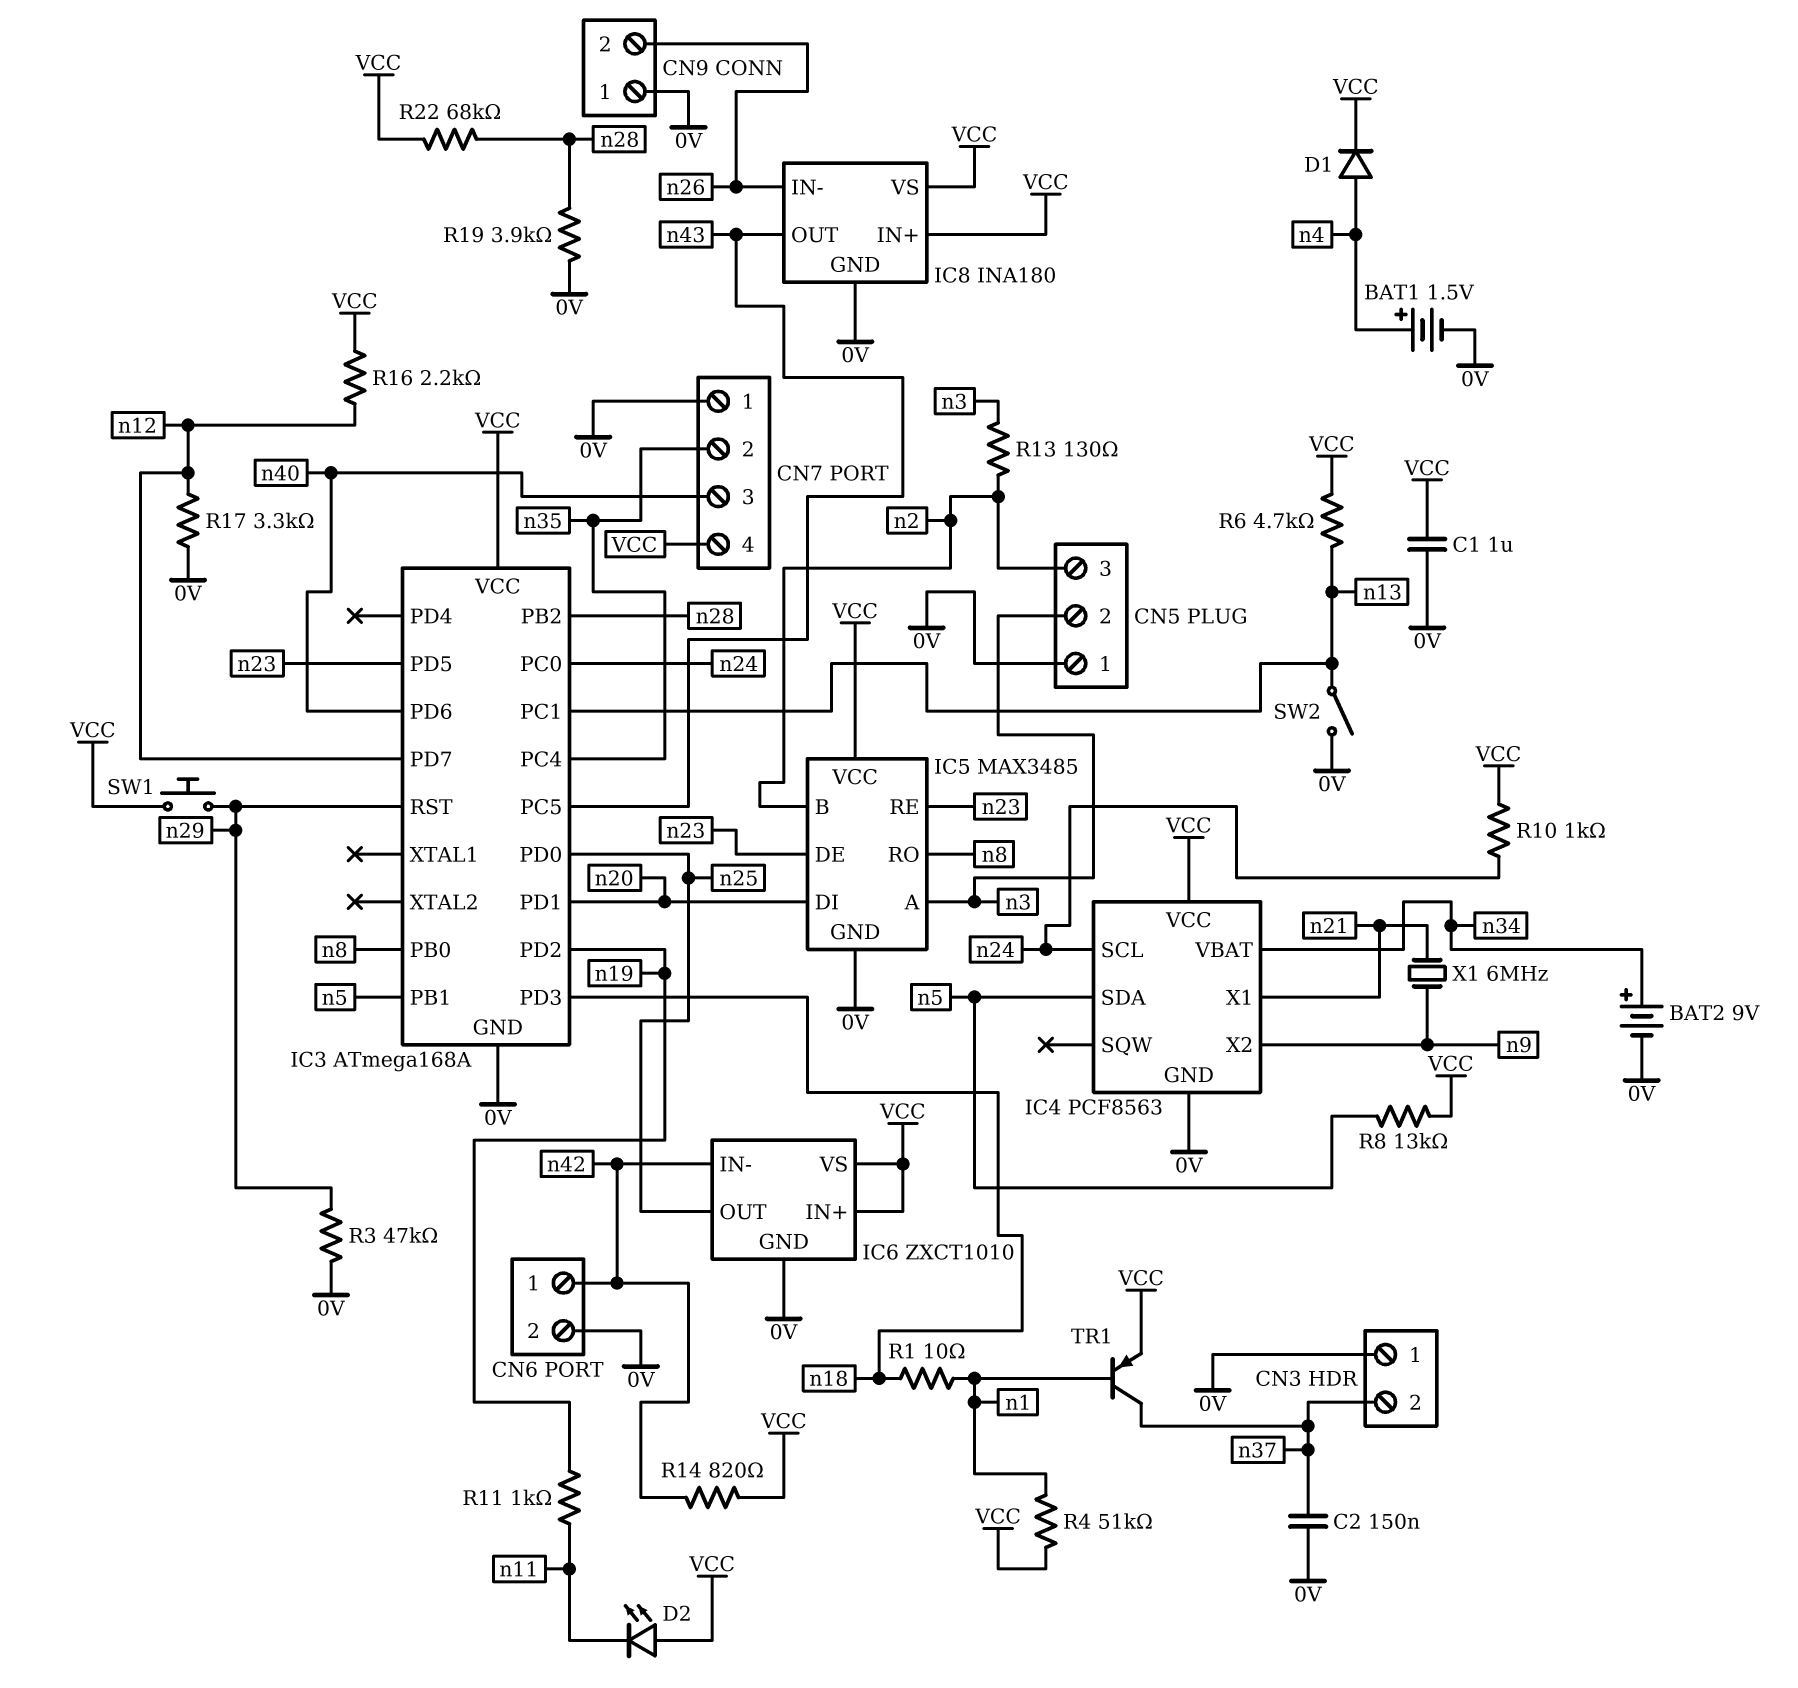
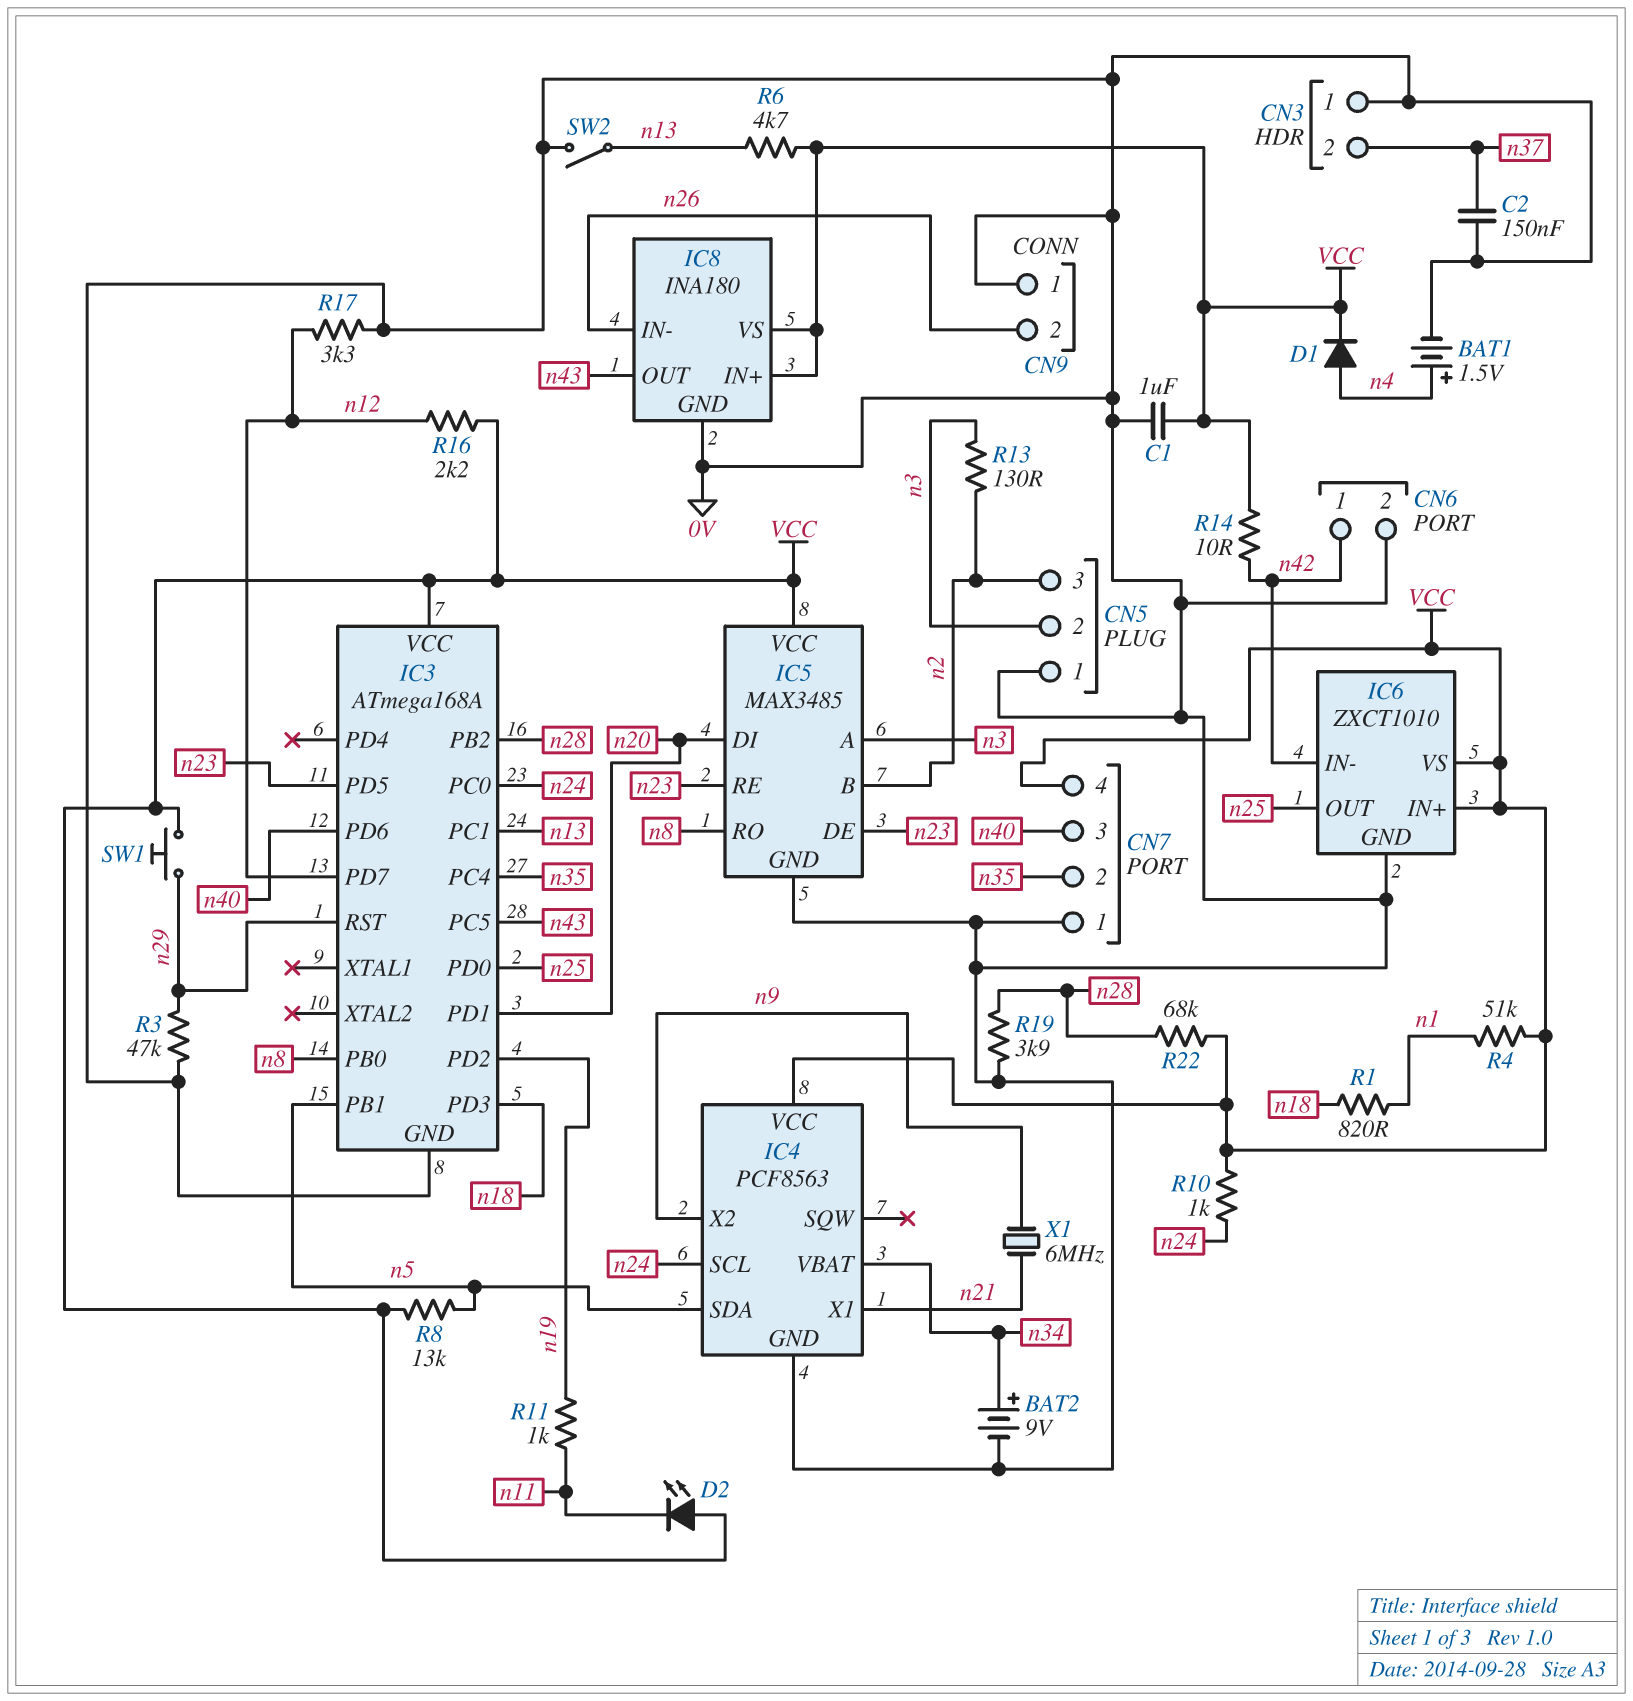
R1: 10 (n1, n18) -> 820 (n1, n18)
R14: 820 (VCC, n42) -> 10 (VCC, n42)
TR1: PNP (B n1, C n37, E VCC) -> none

